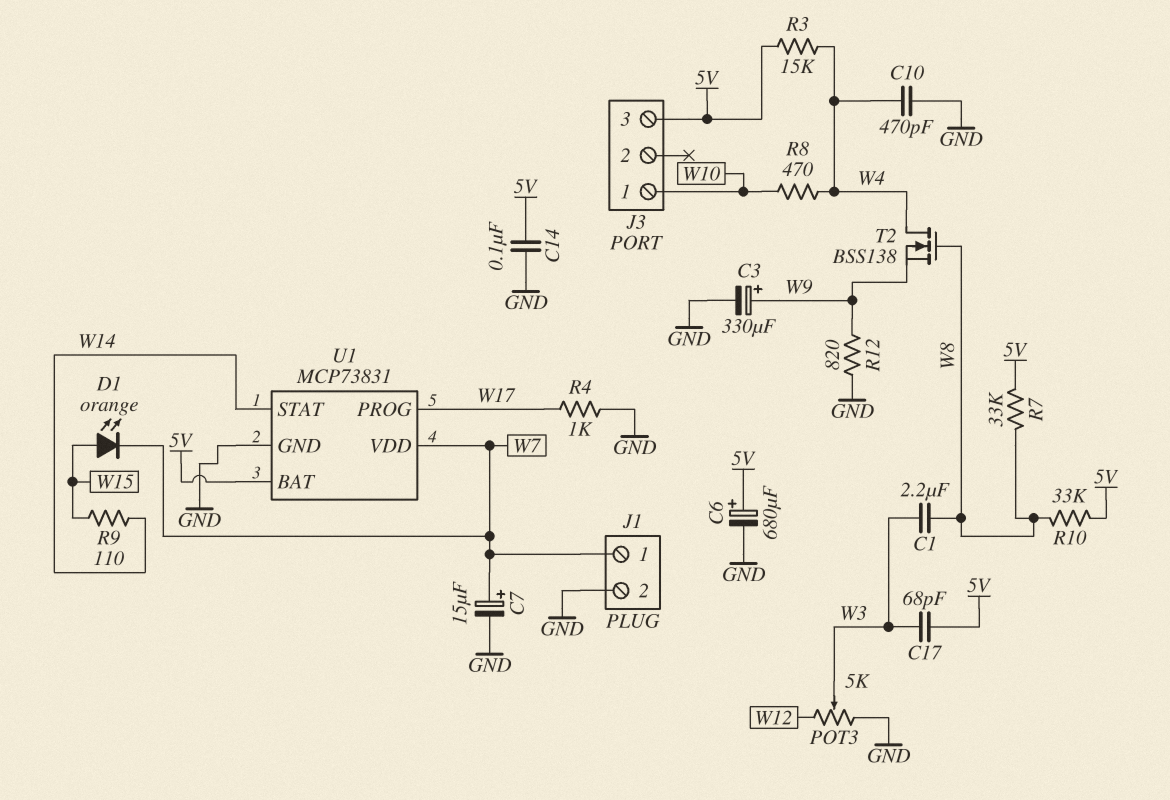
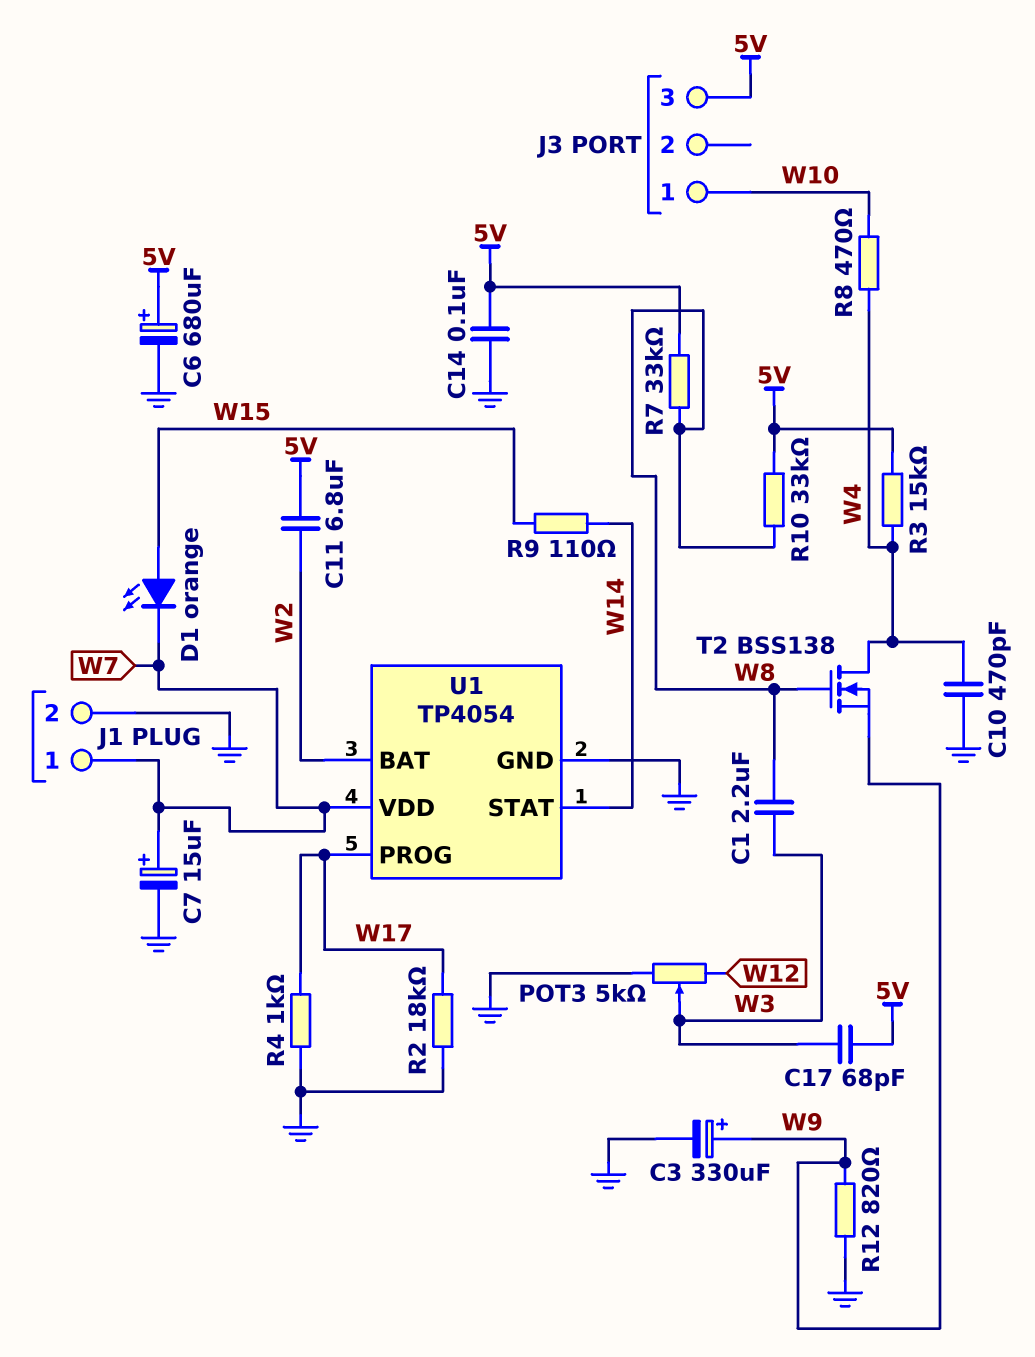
C11: none -> 6.8uF (5V, W2)
R2: none -> 18k (GND, W17)
U1: MCP73831 -> TP4054
U1 pin BAT: 5V -> W2

